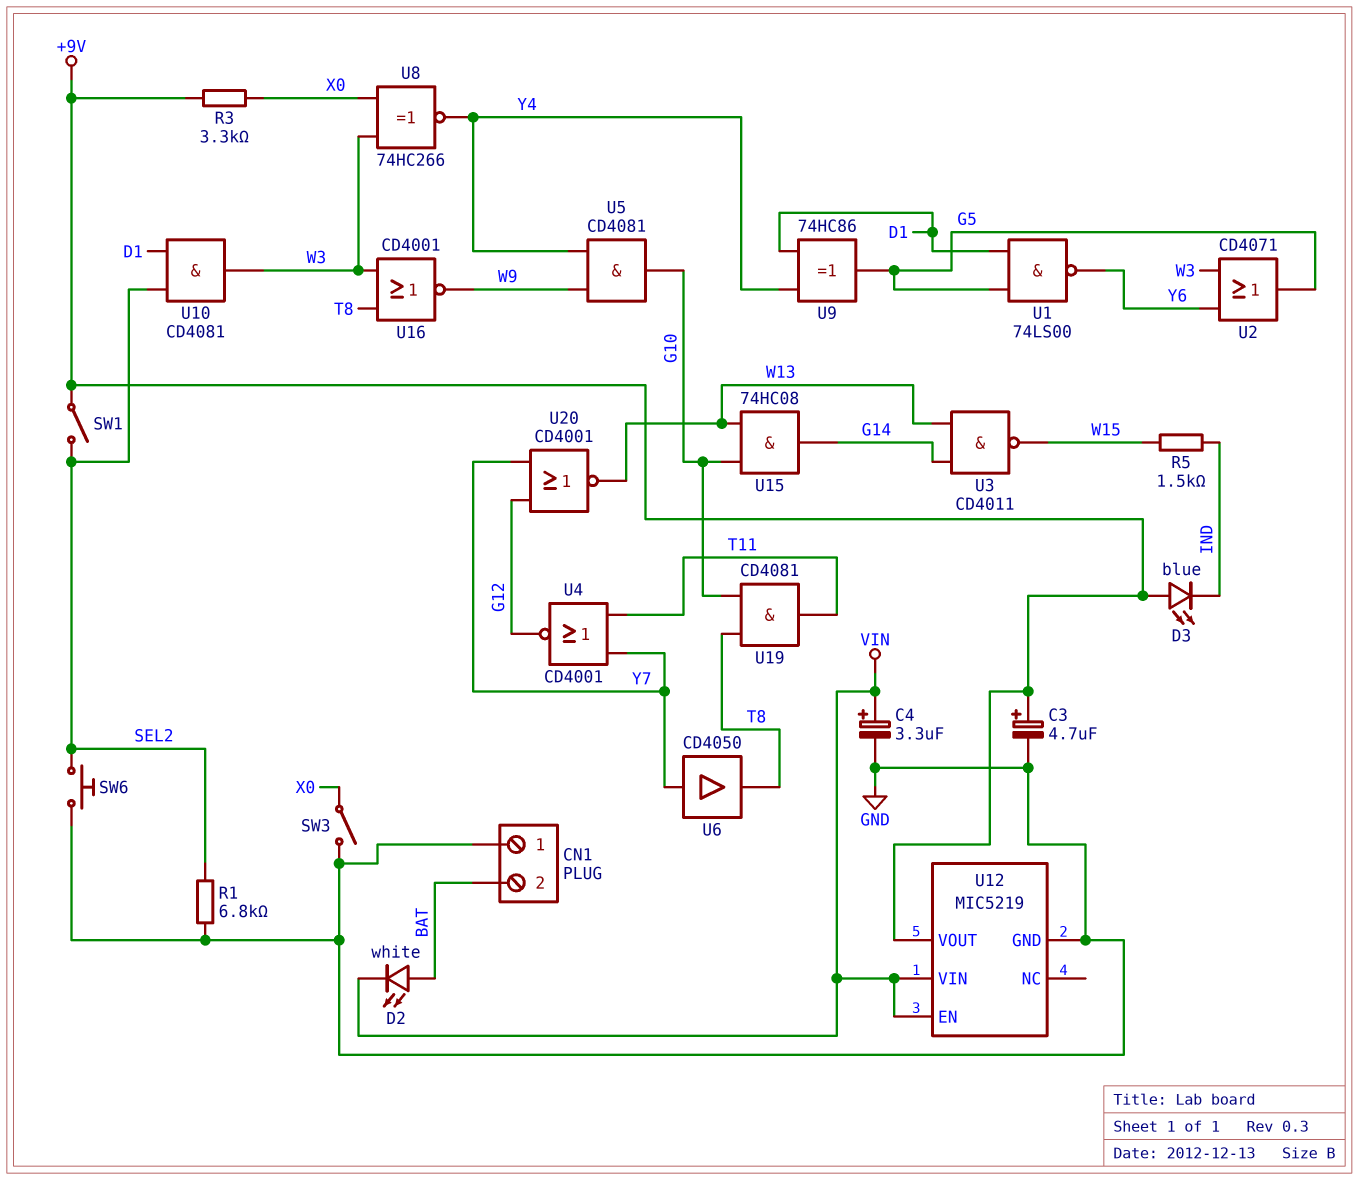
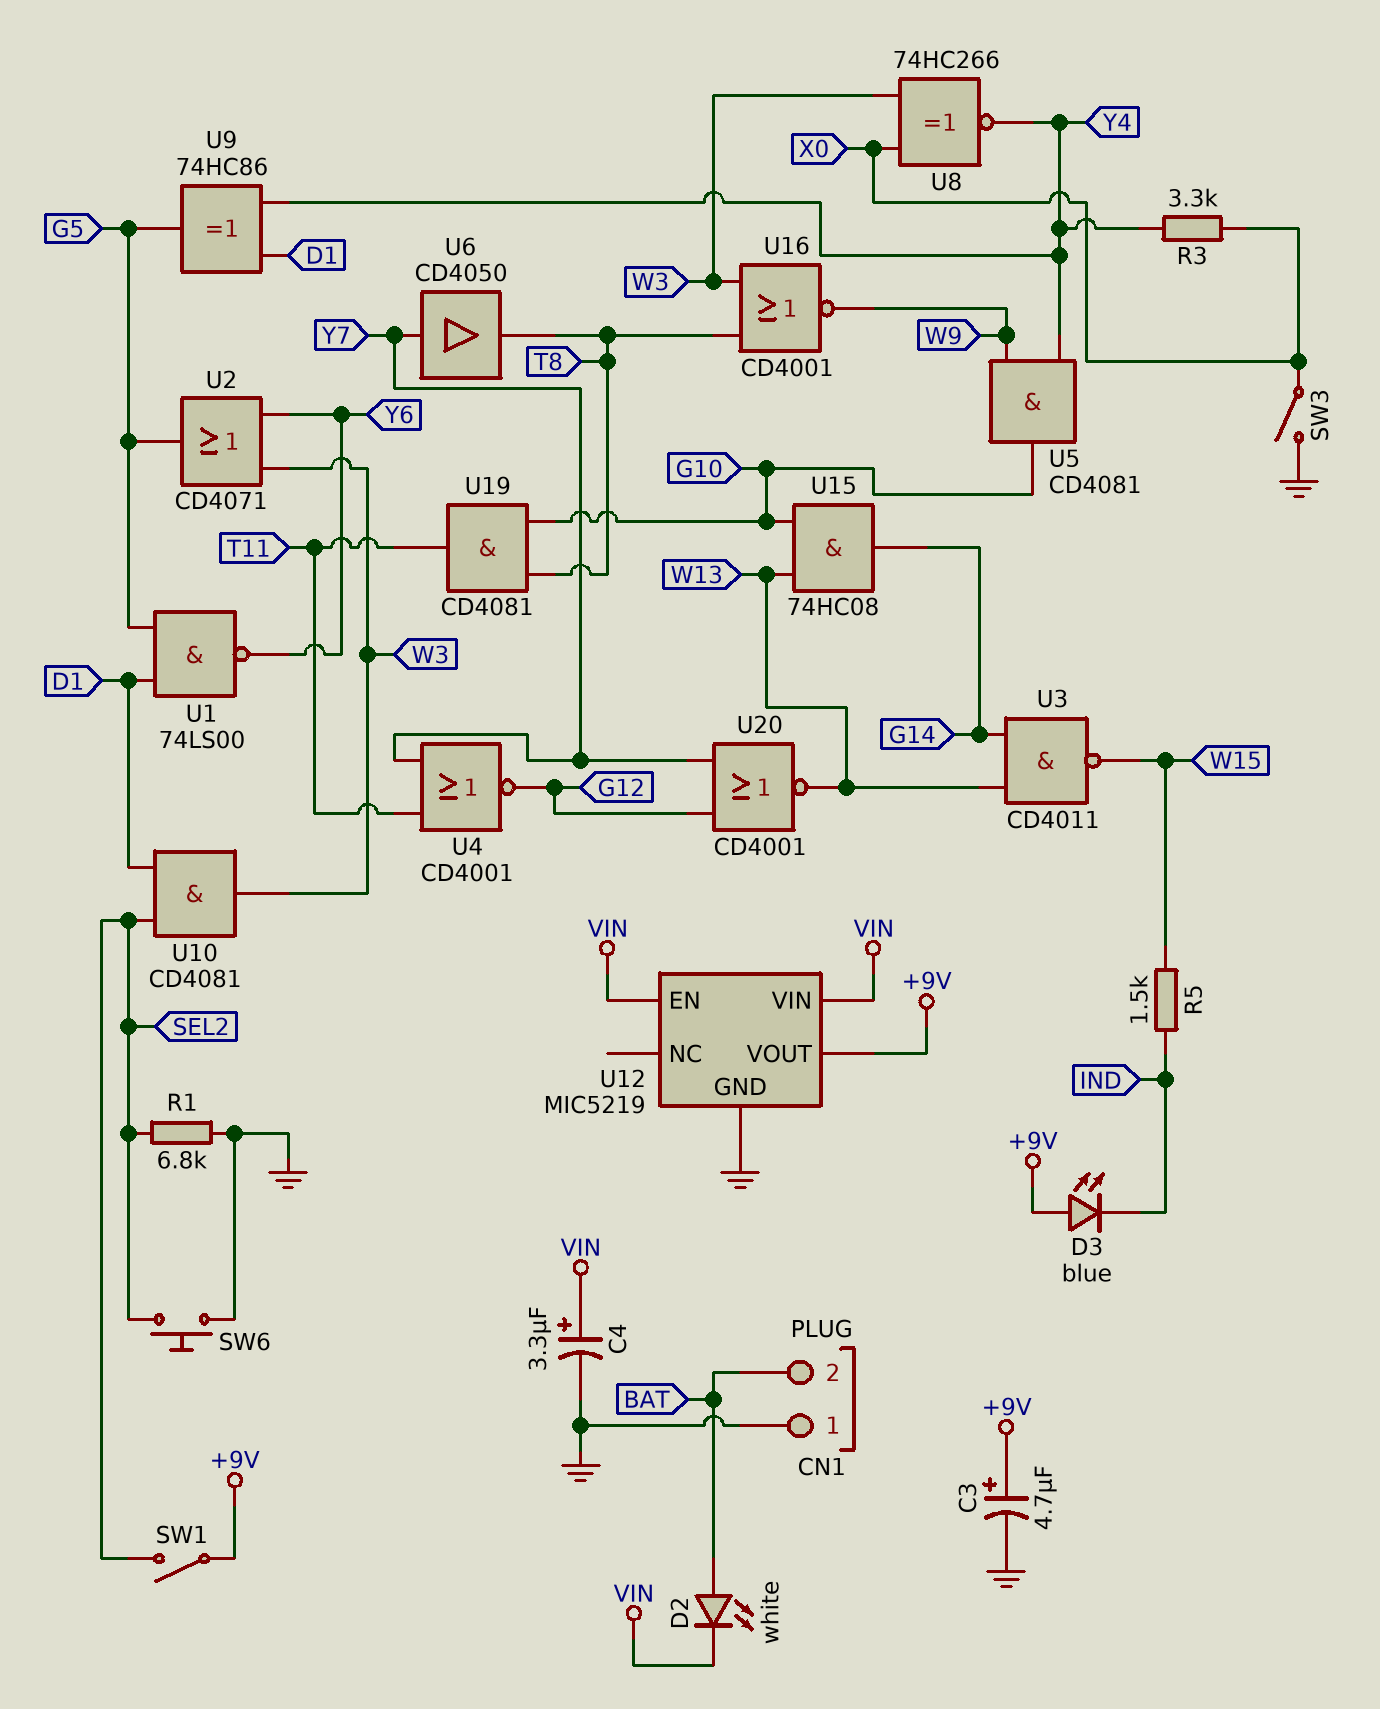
R3: 3.3k (+9V, X0) -> 3.3k (X0, Y4)

